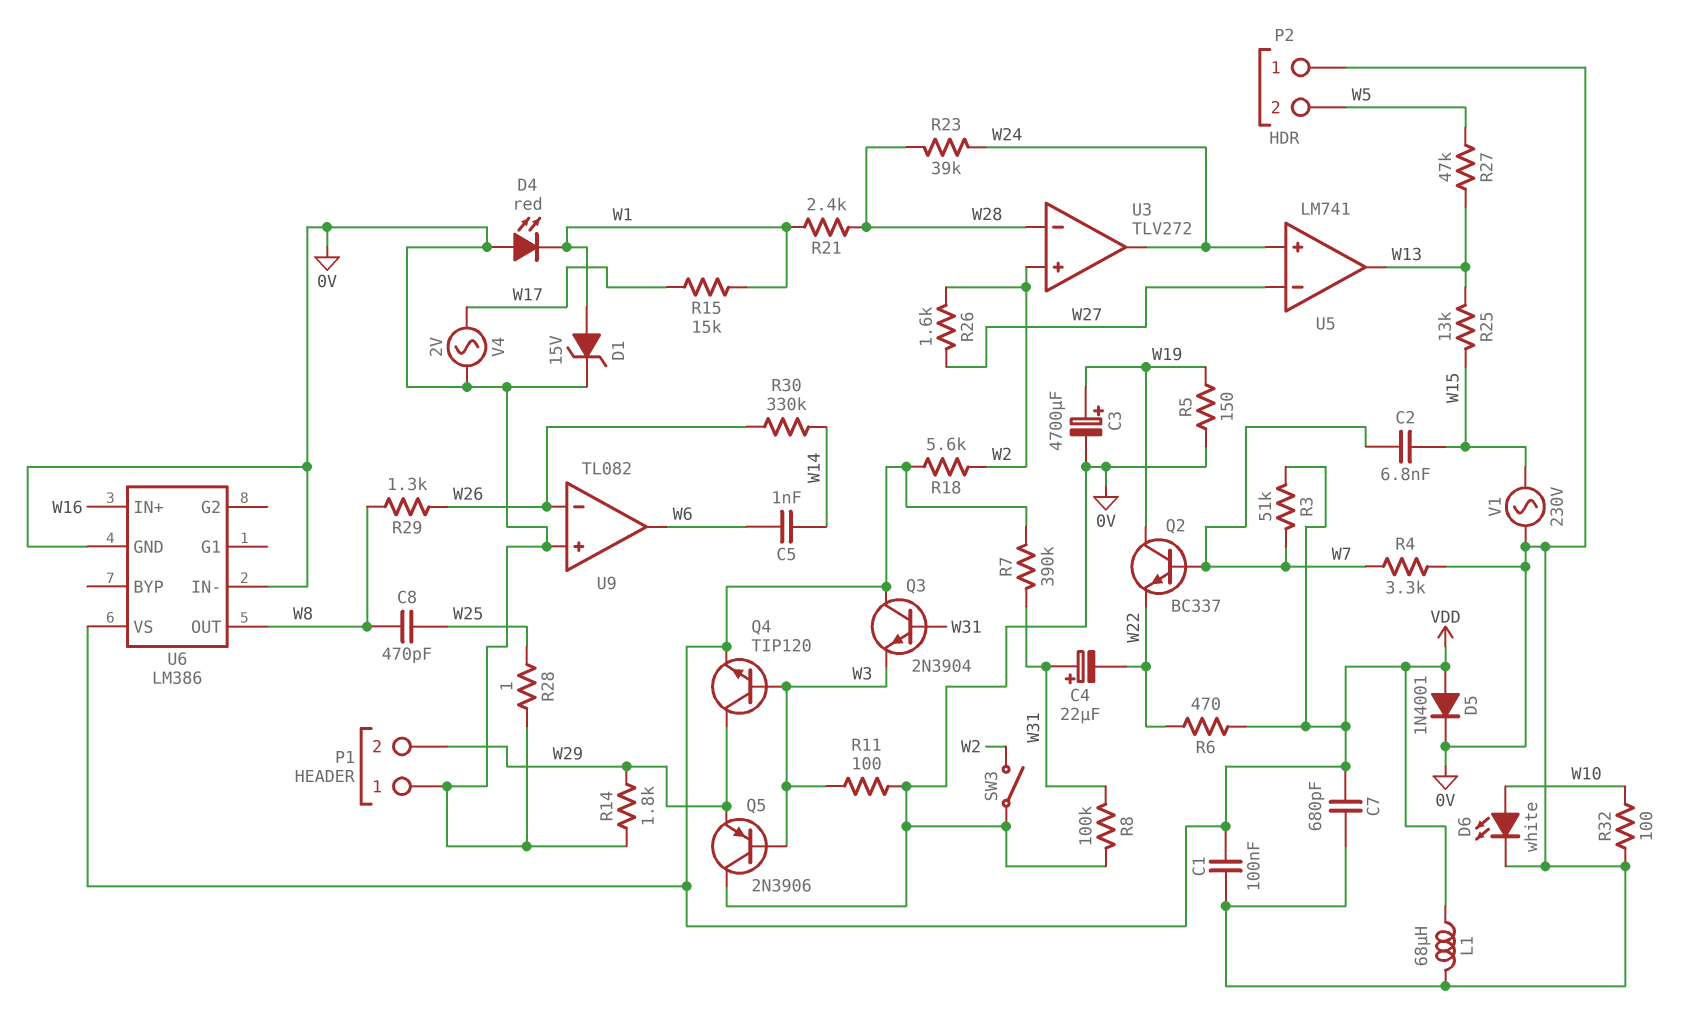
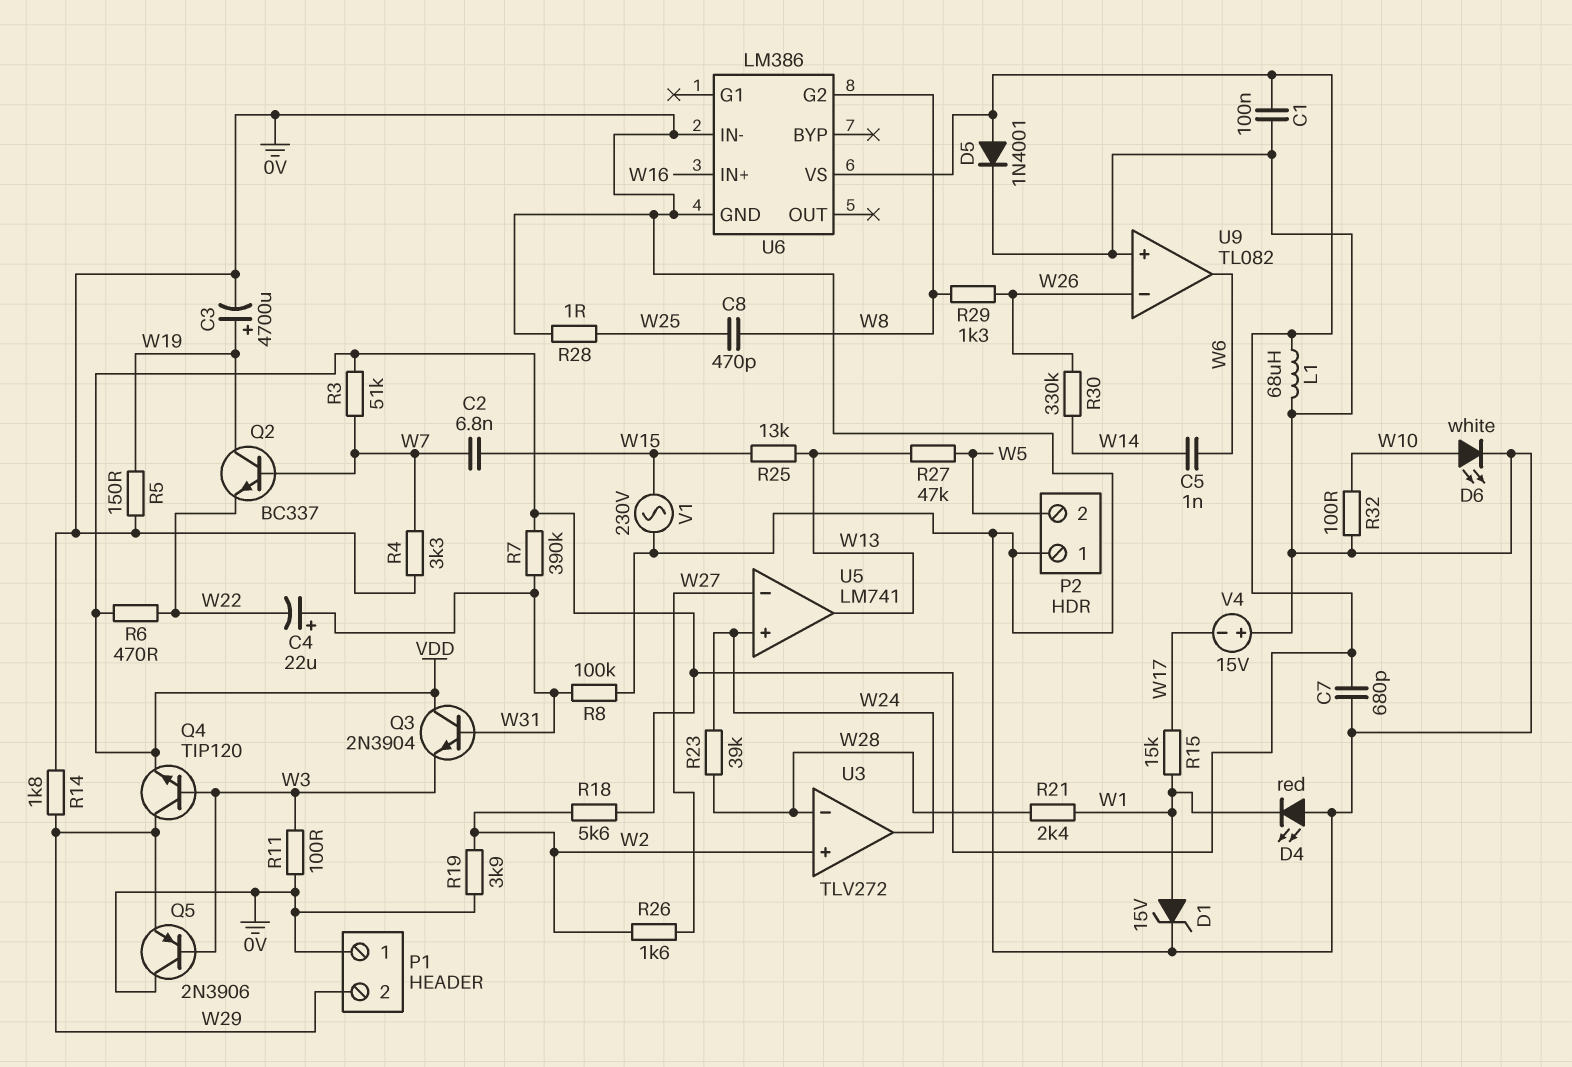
R19: none -> 3.9k (0V, W2)
SW3: switch (0V, W2) -> none
U6 pin G2: none -> W8
U6 pin OUT: W8 -> none
V4: AC 2V (0V, W17) -> 15V (plus 0V, minus W17)

